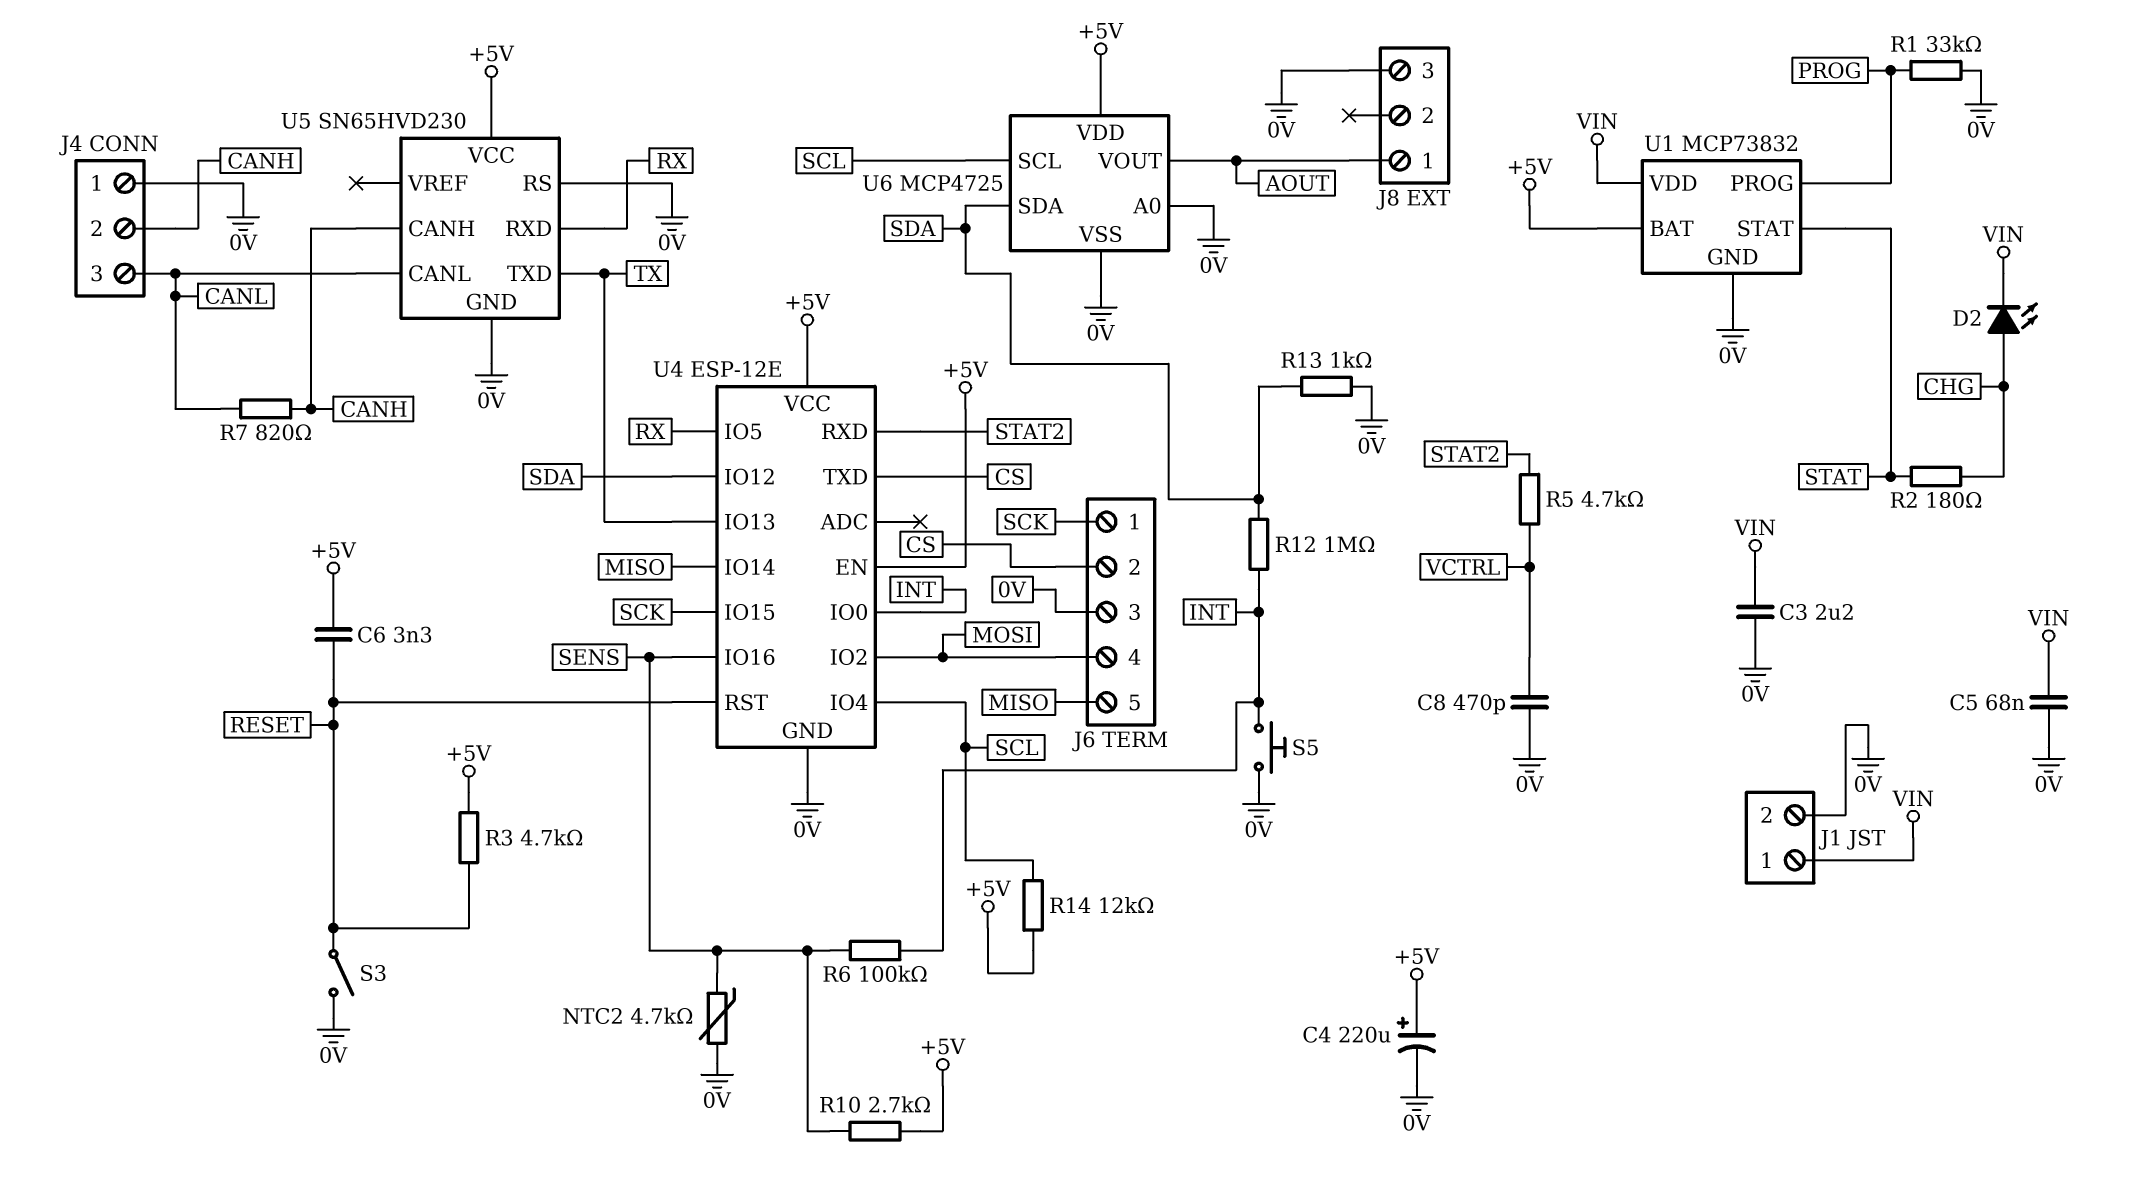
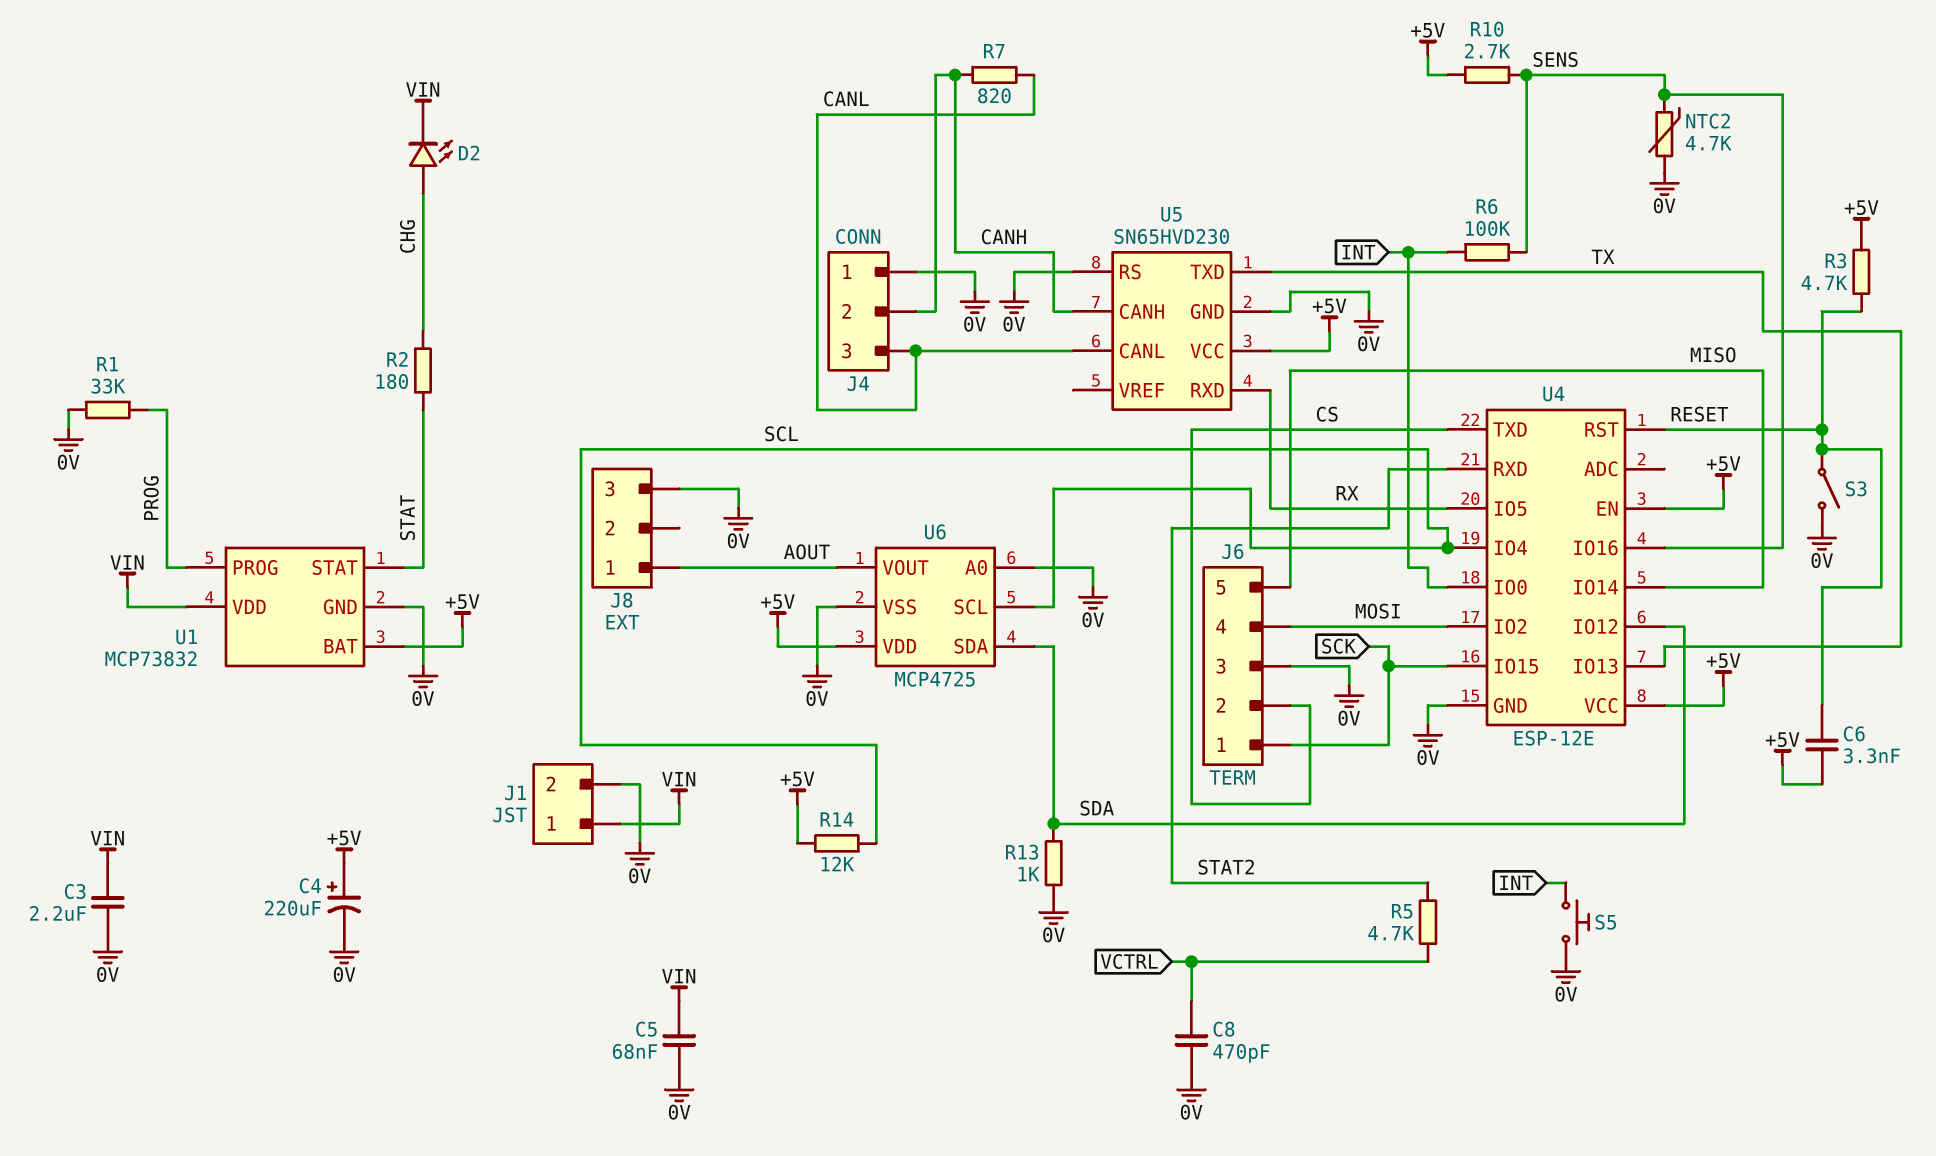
R12: 1M (INT, SDA) -> none

